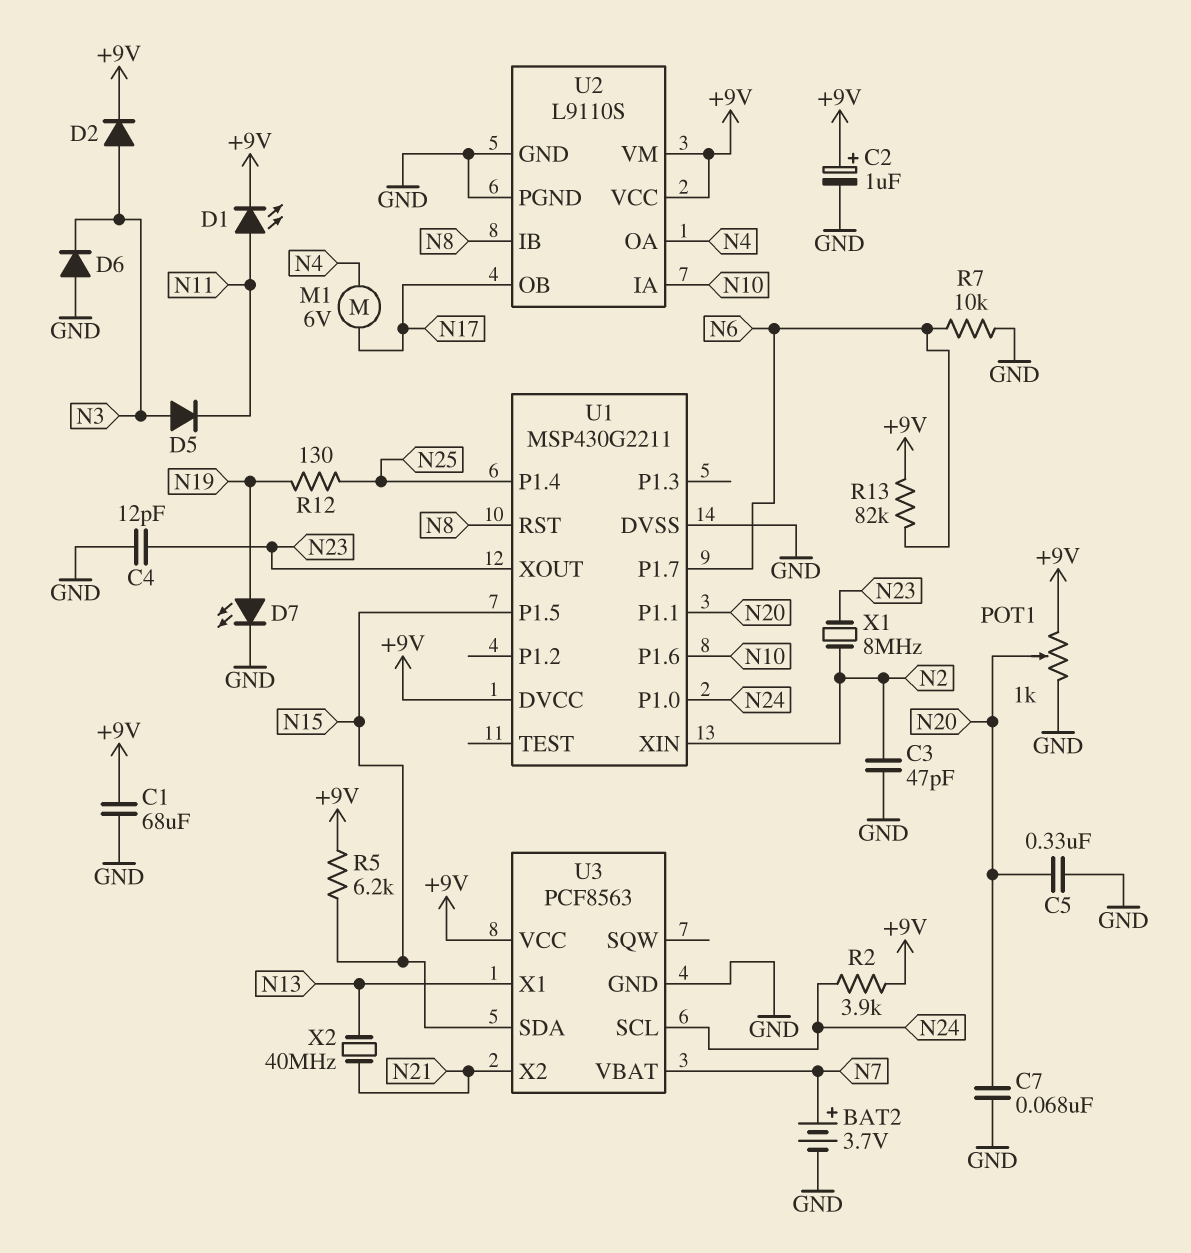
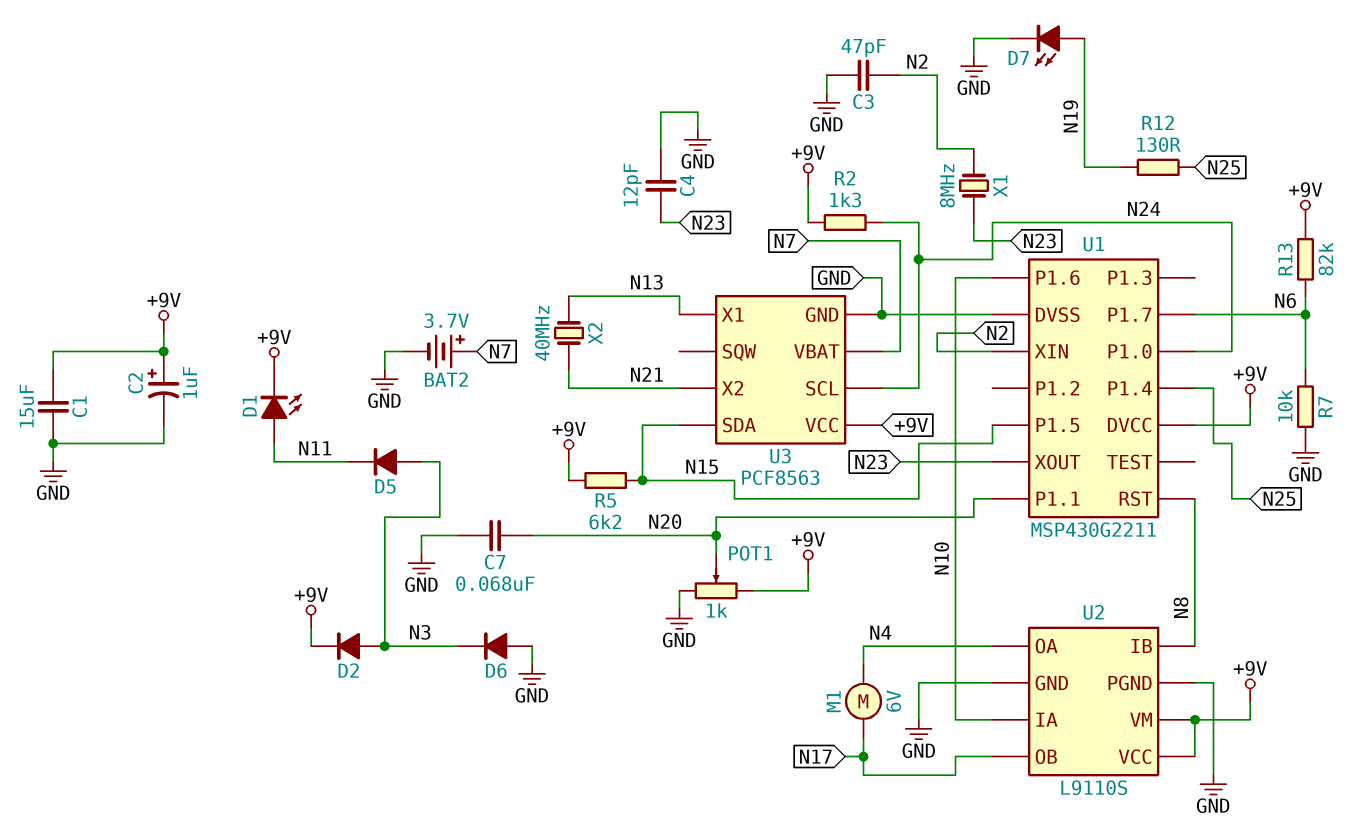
C1: 68uF (+9V, GND) -> 15uF (+9V, GND)
C5: 330nF (GND, N20) -> none
R2: 3.9k (+9V, N24) -> 1.3k (+9V, N24)

